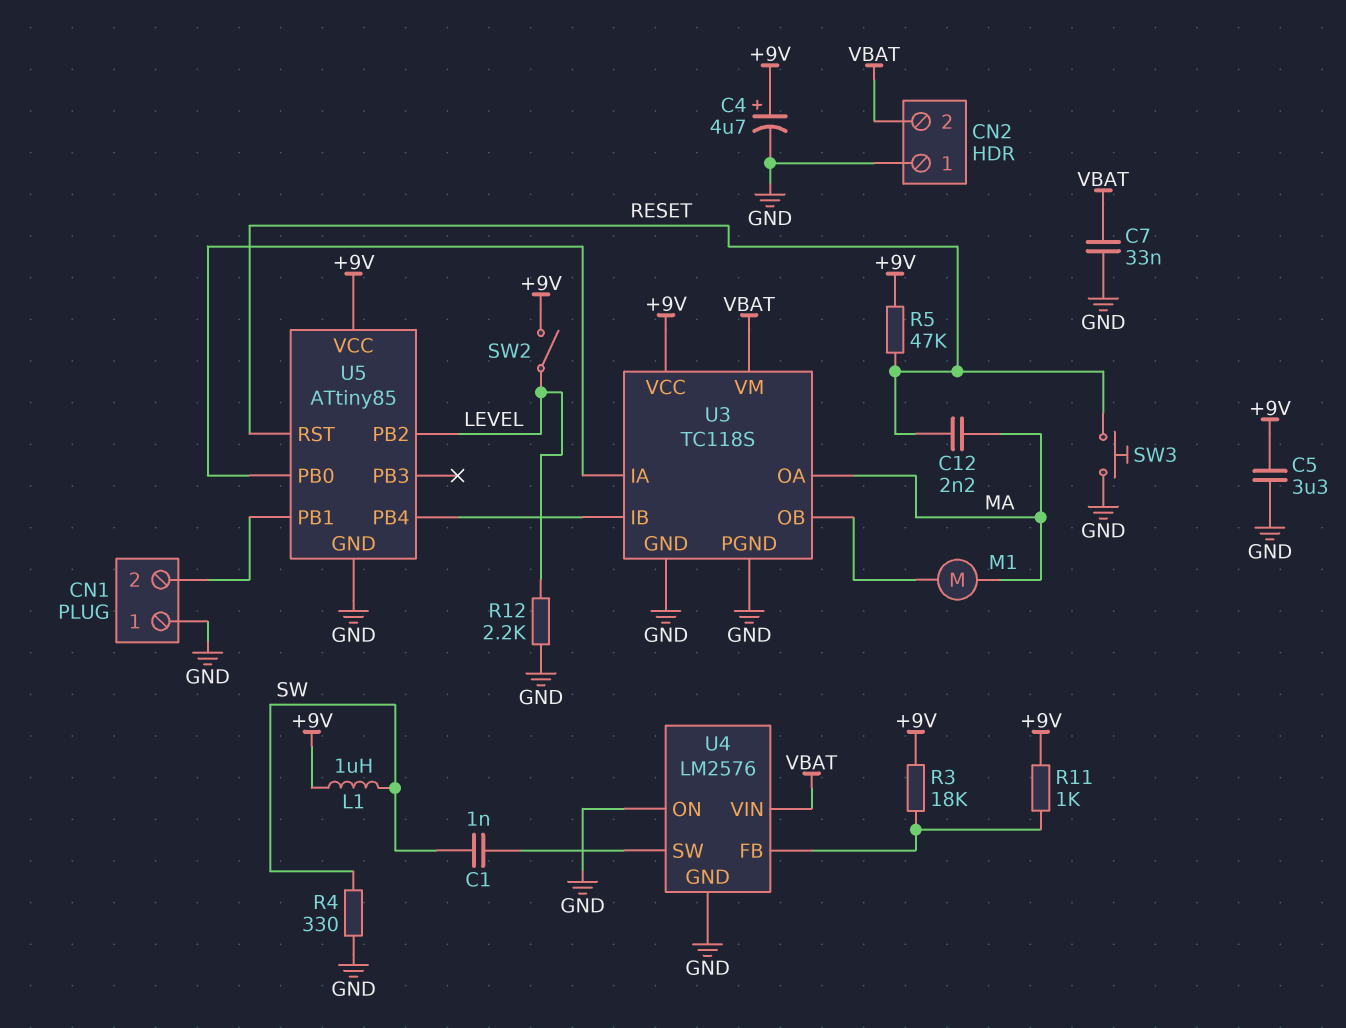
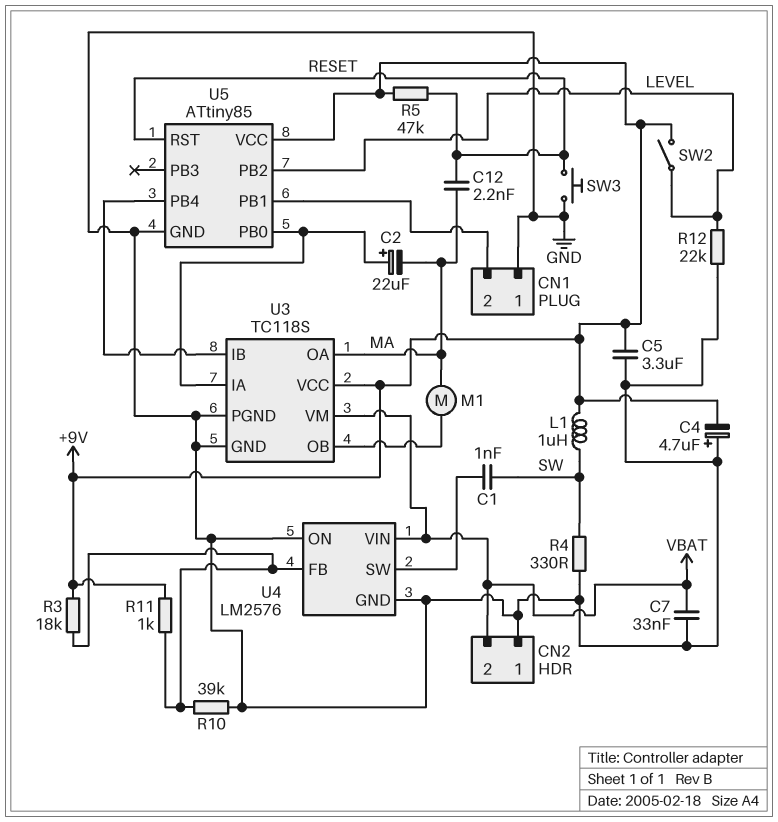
C2: none -> 22uF (plus U3/IA, minus MA)
C4: 4.7uF (plus +9V, minus GND) -> 4.7uF (plus GND, minus +9V)
R10: none -> 39k (GND, U4/FB)
R12: 2.2k (GND, LEVEL) -> 22k (GND, LEVEL)

